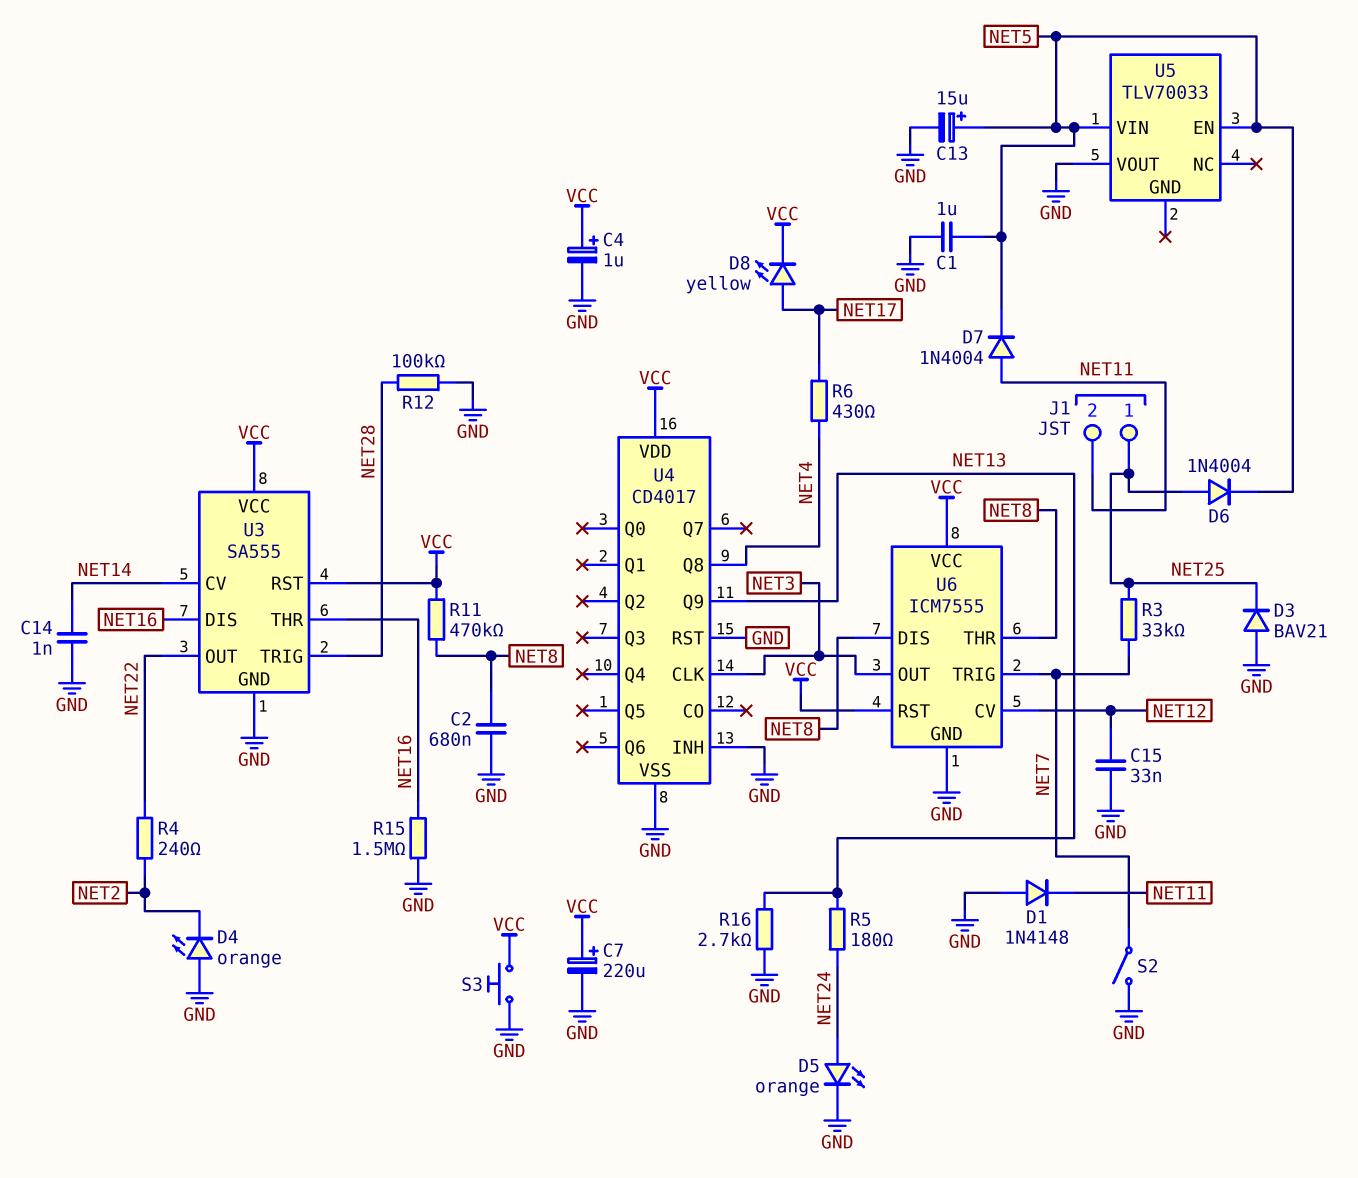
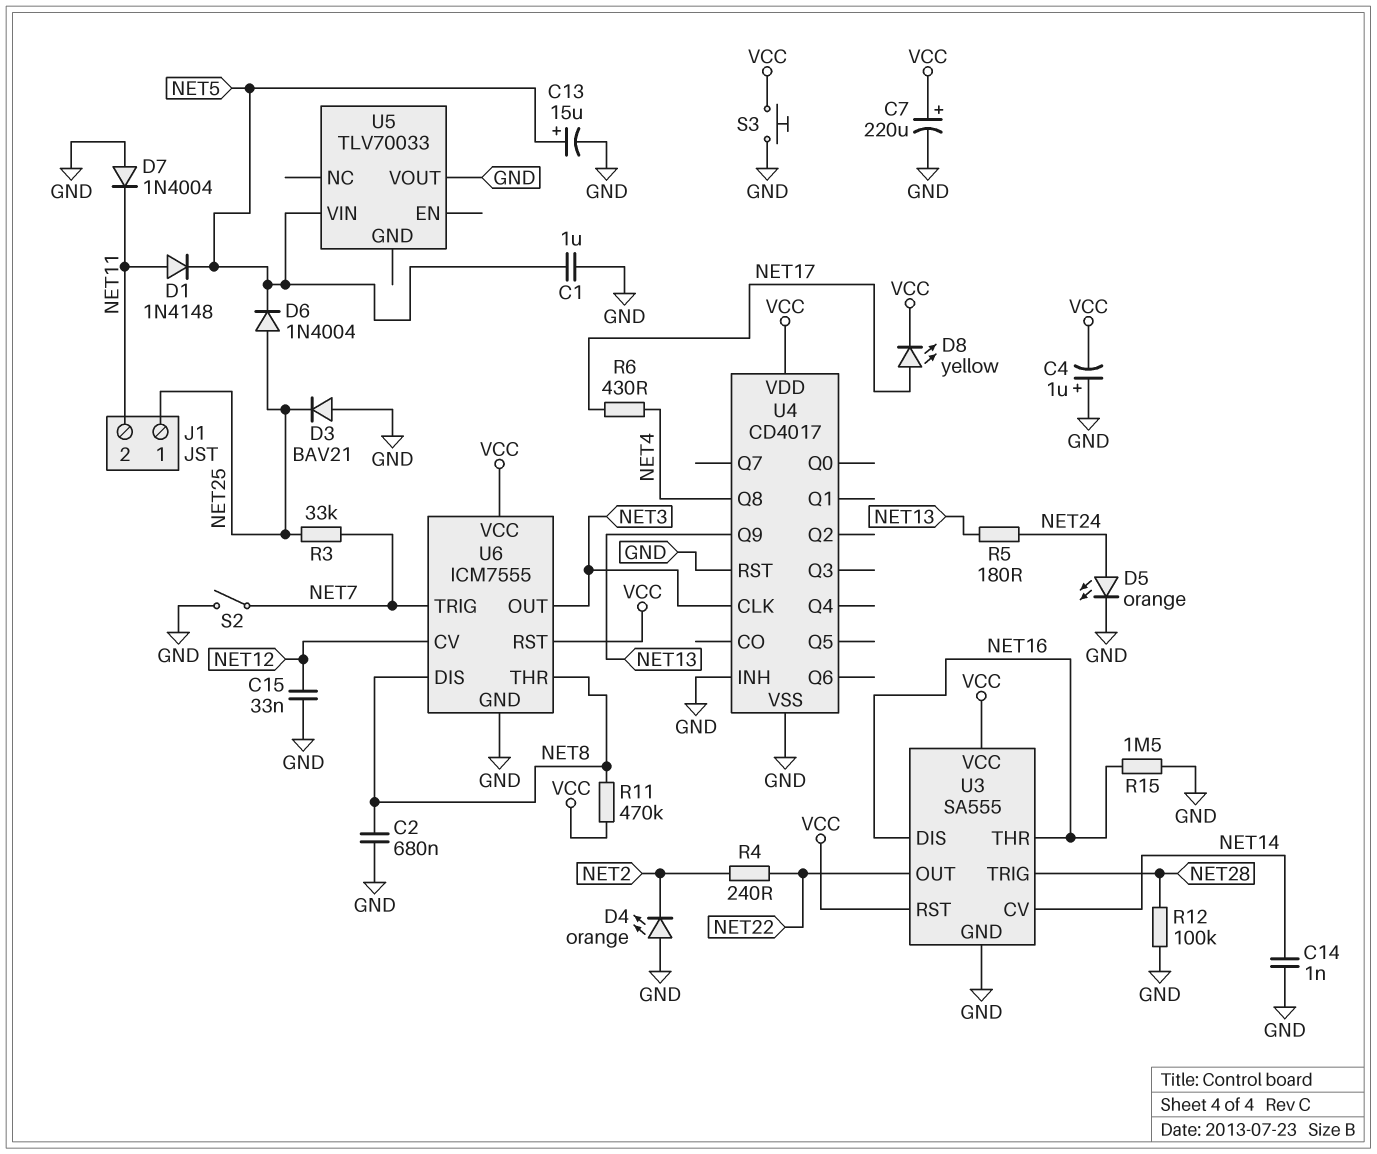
C4: 1uF (plus VCC, minus GND) -> 1uF (plus GND, minus VCC)
D1: diode 1N4148 (A GND, K NET11) -> diode 1N4148 (A NET11, K NET5)
D7: diode 1N4004 (A NET11, K NET5) -> diode 1N4004 (A GND, K NET11)
R16: 2.7k (GND, NET13) -> none
U5 pin EN: NET5 -> none

